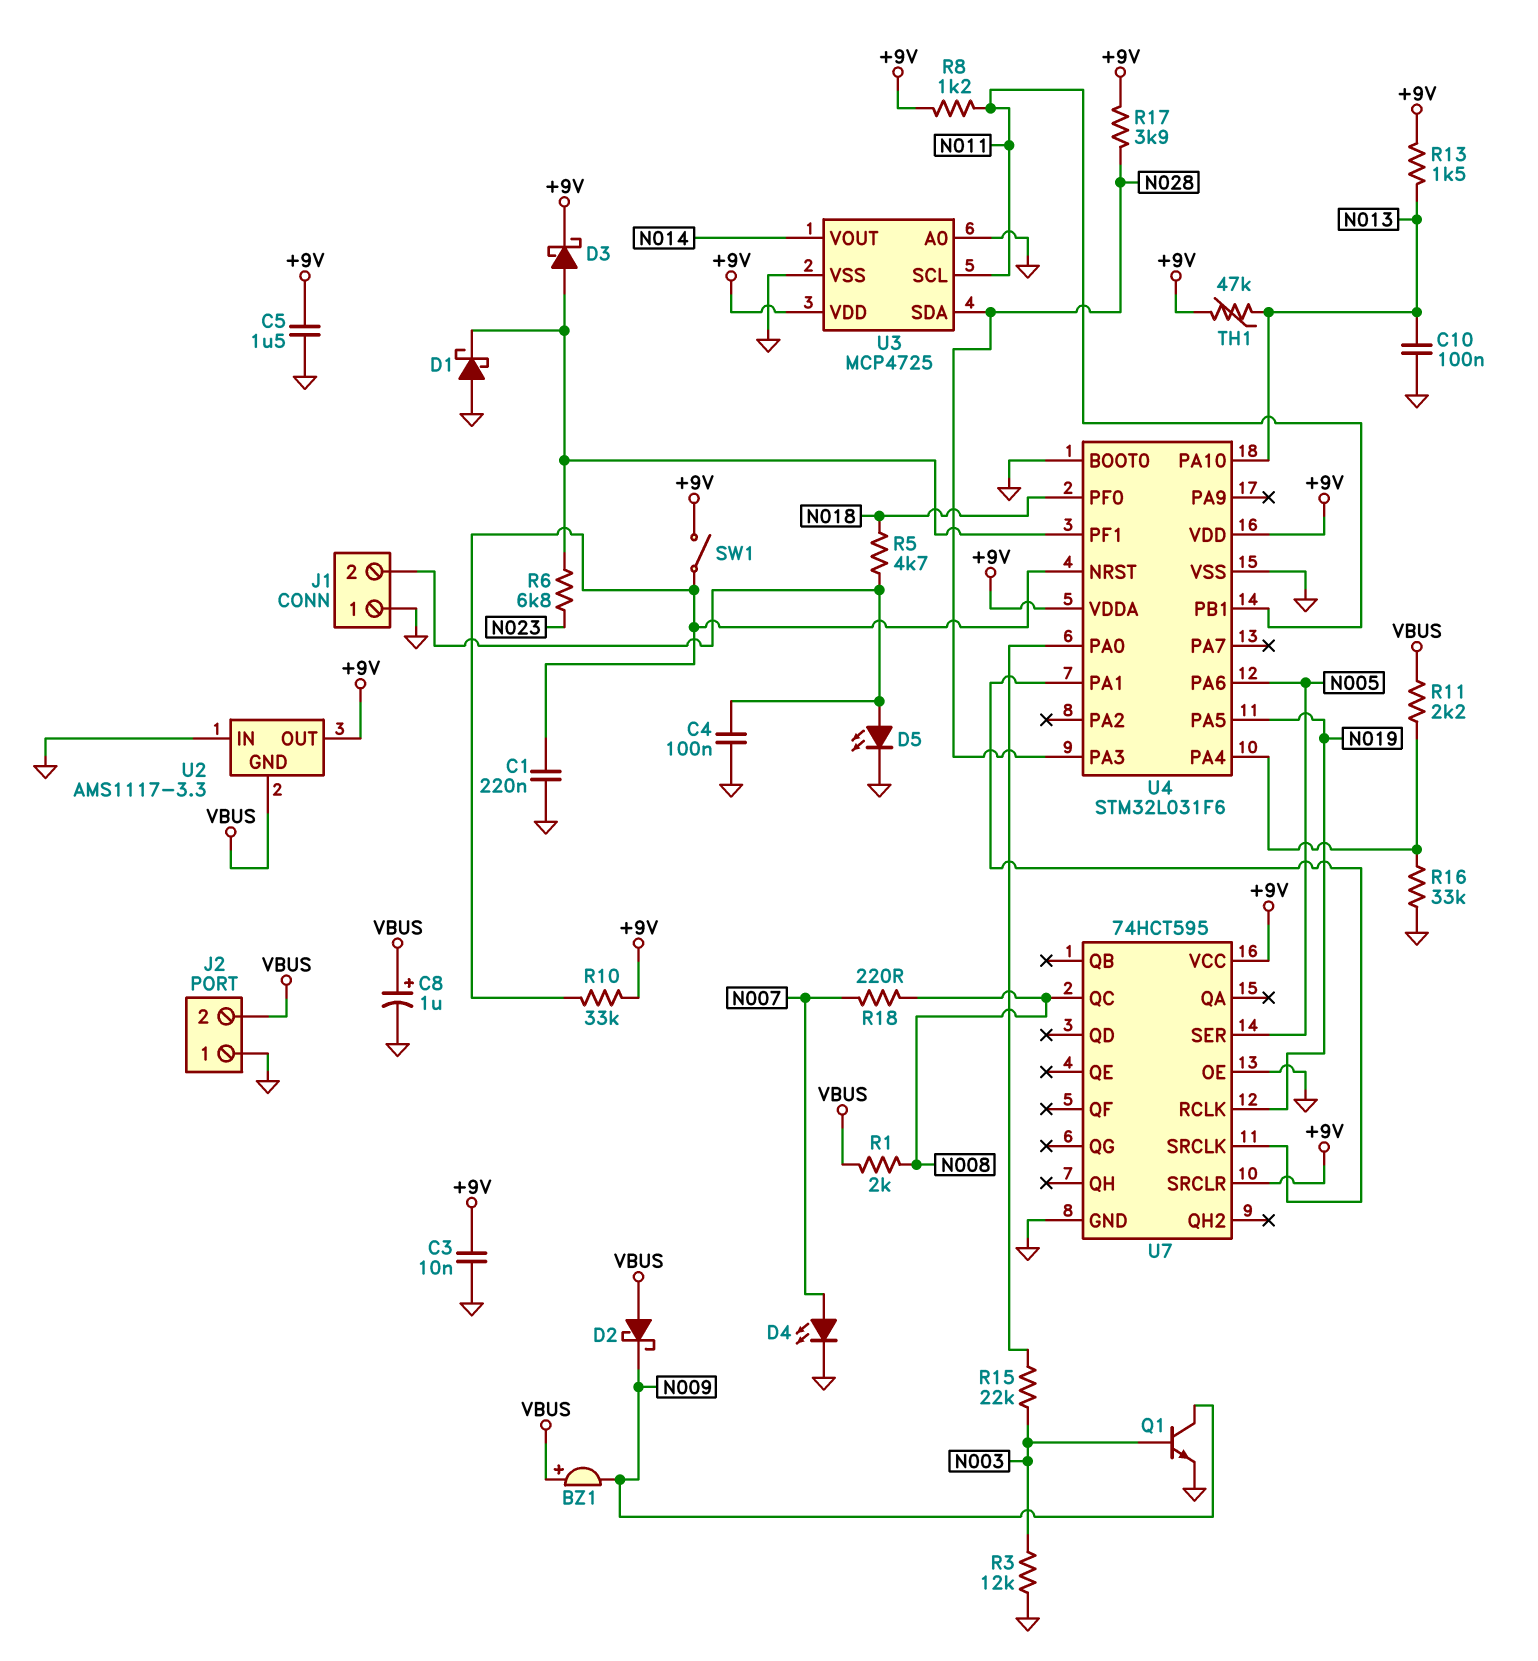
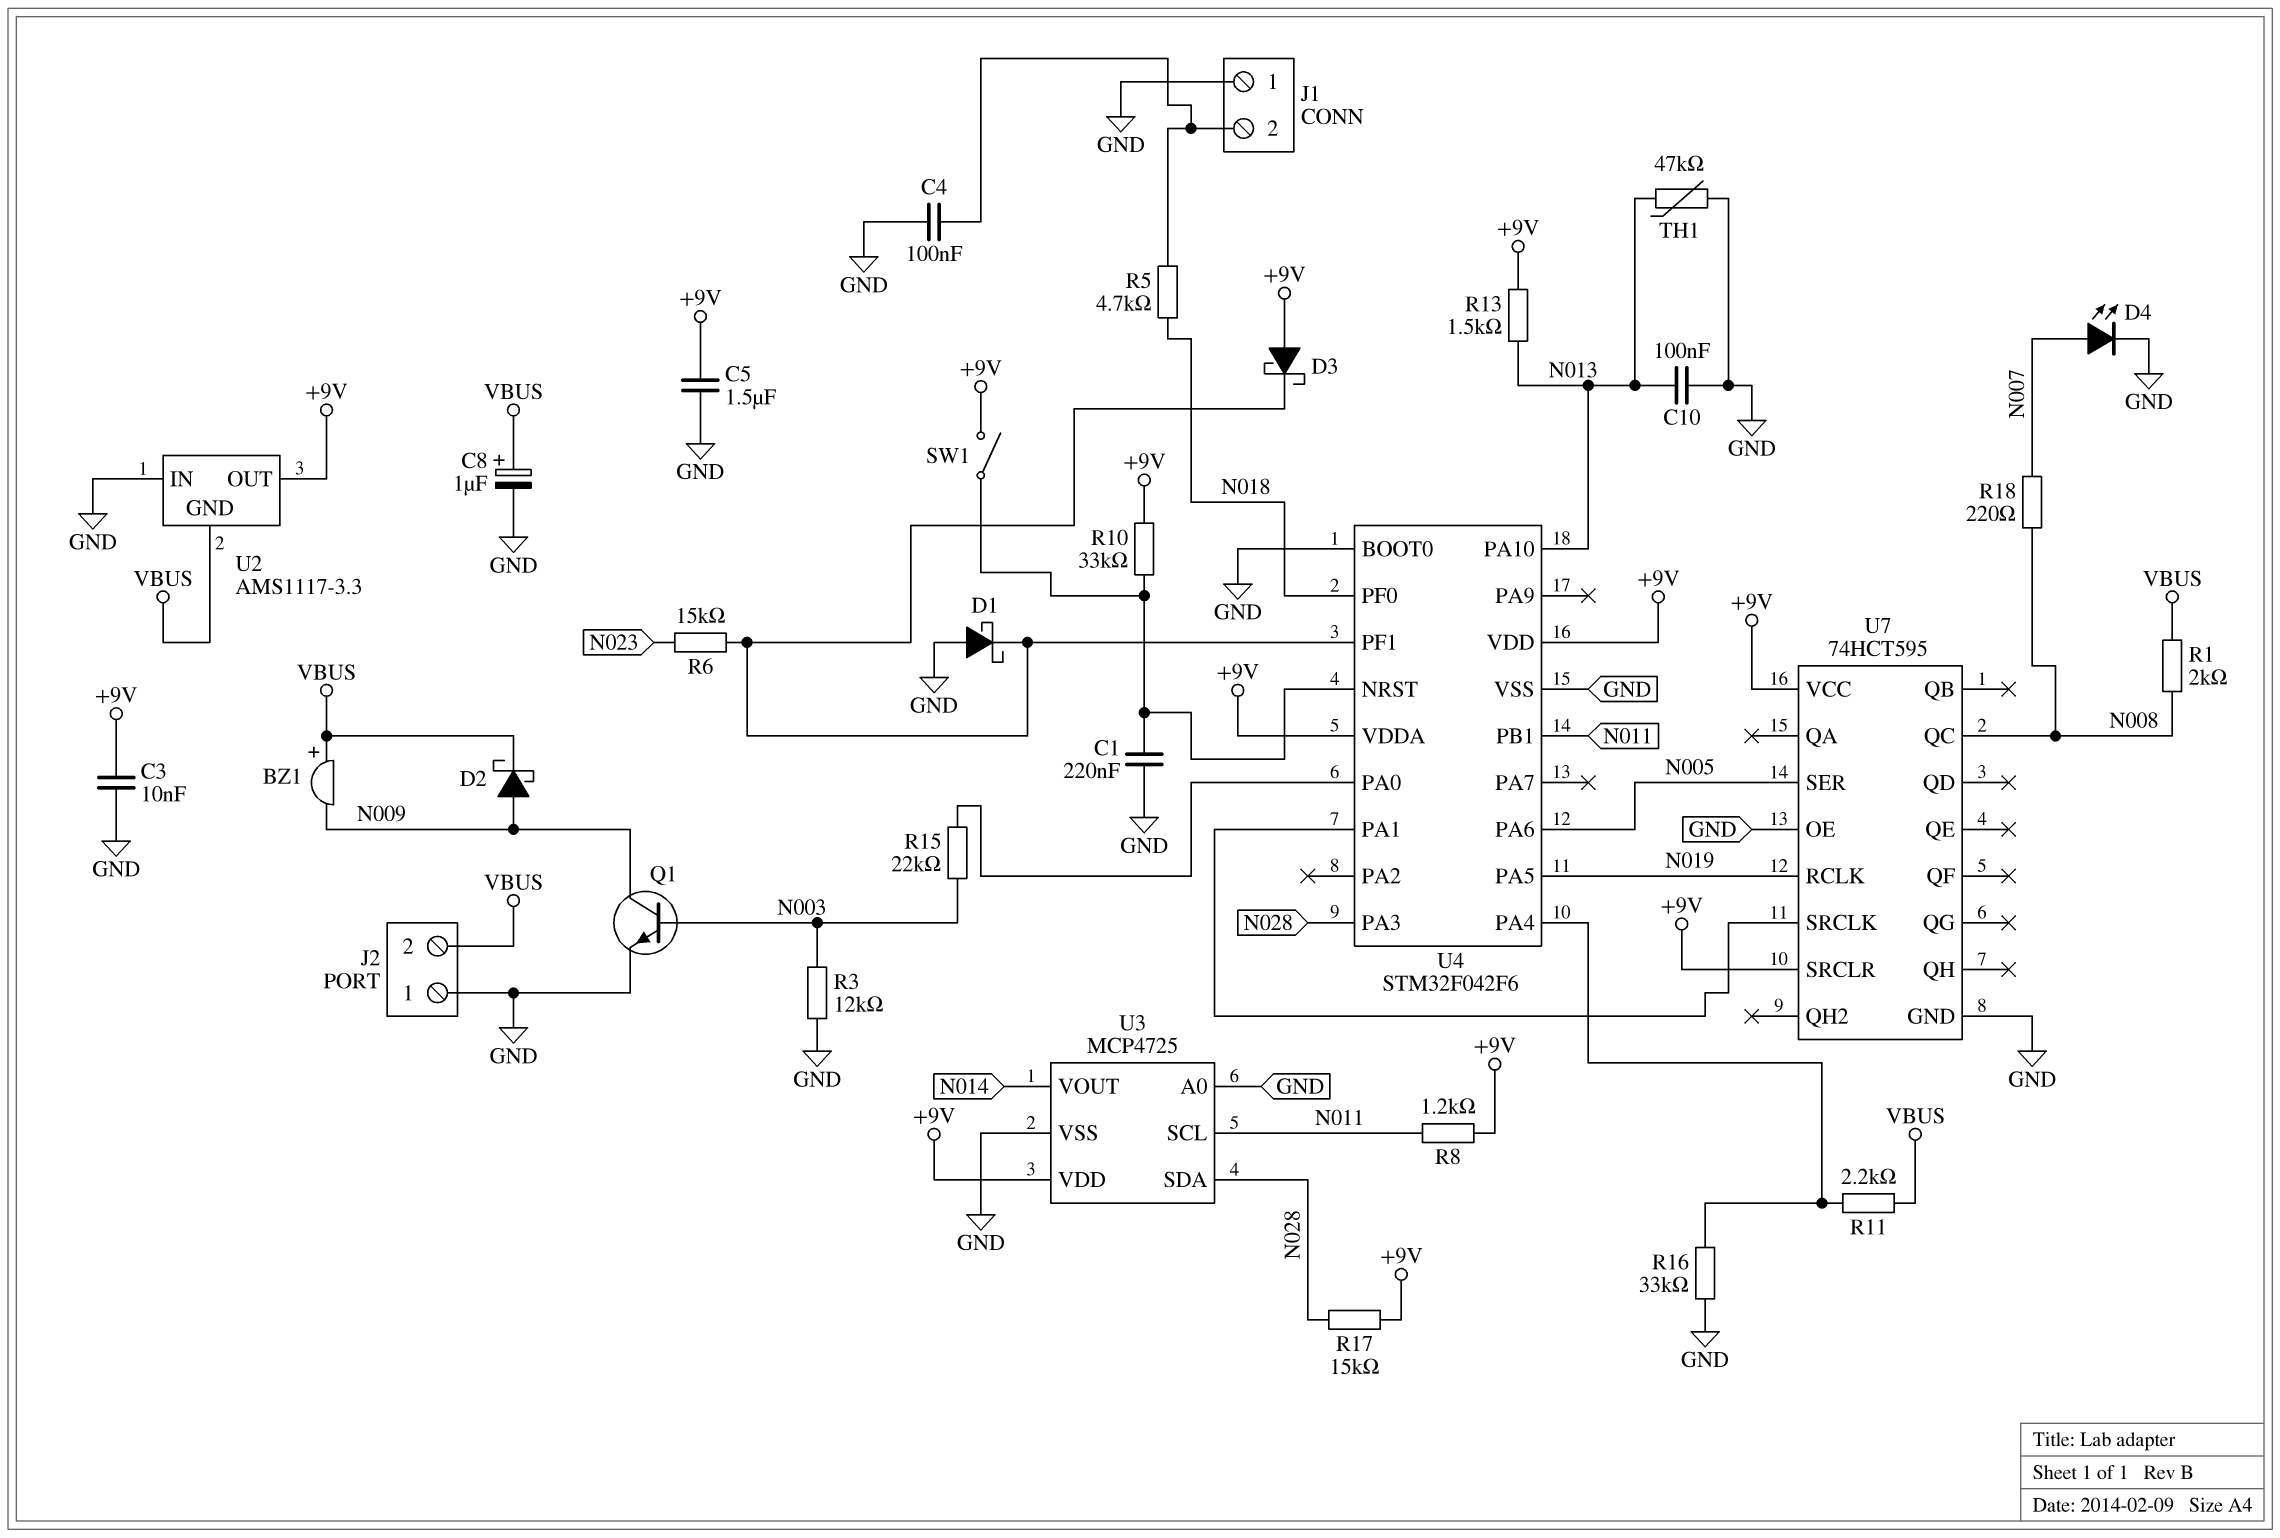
D2: schottky (A VBUS, K N009) -> schottky (A N009, K VBUS)
D3: schottky (A U4/PF1, K +9V) -> schottky (A +9V, K U4/PF1)
D5: LED (A J1/2, K GND) -> none
R6: 6.8k (N023, U4/PF1) -> 15k (N023, U4/PF1)
R17: 3.9k (+9V, N028) -> 15k (+9V, N028)
TH1: 47k (+9V, N013) -> 47k (GND, N013)
U4: STM32L031F6 -> STM32F042F6

